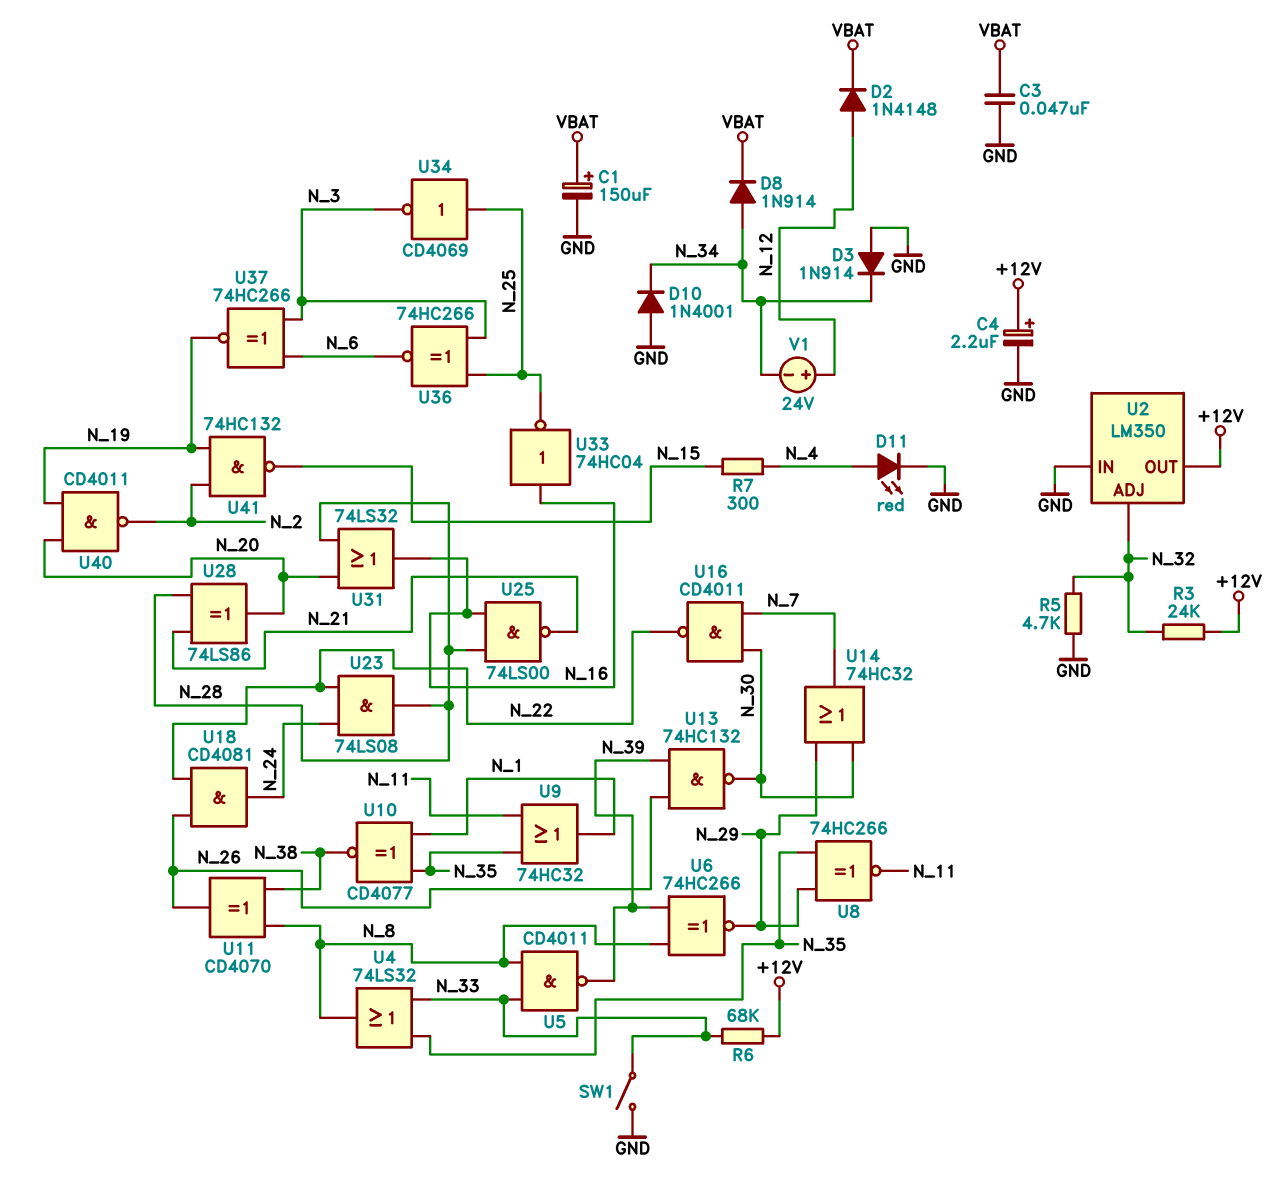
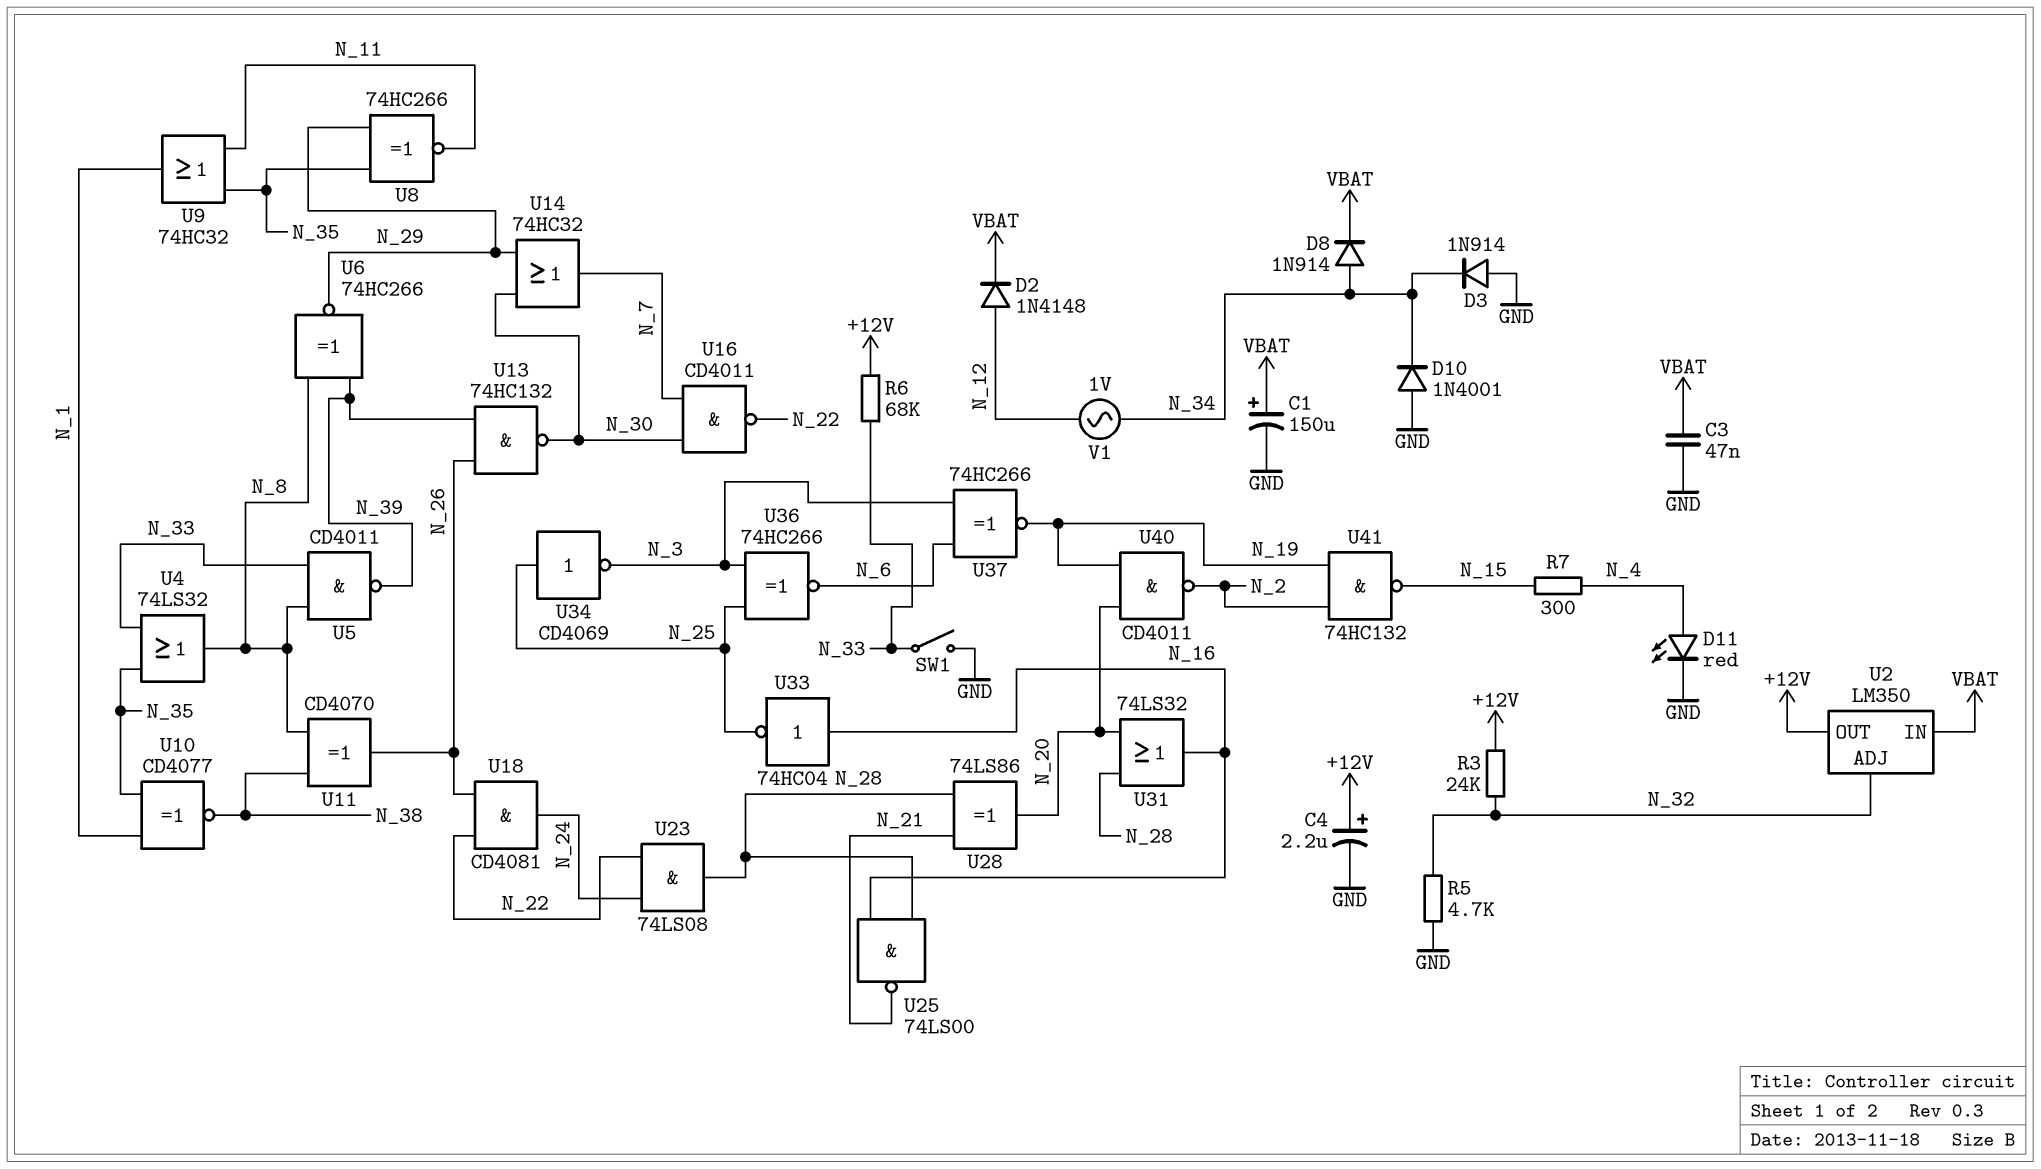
U2 pin IN: GND -> VBAT
V1: 24V (plus N_12, minus N_34) -> AC 1V (N_12, N_34)

